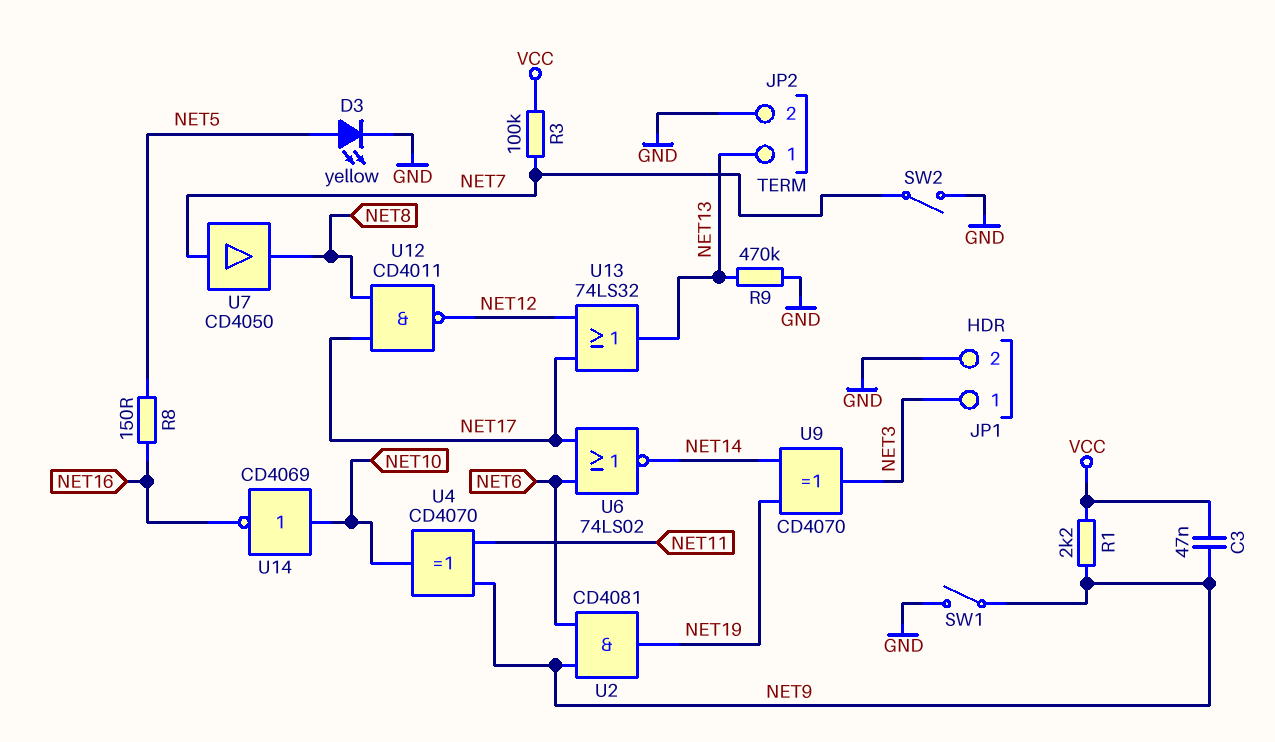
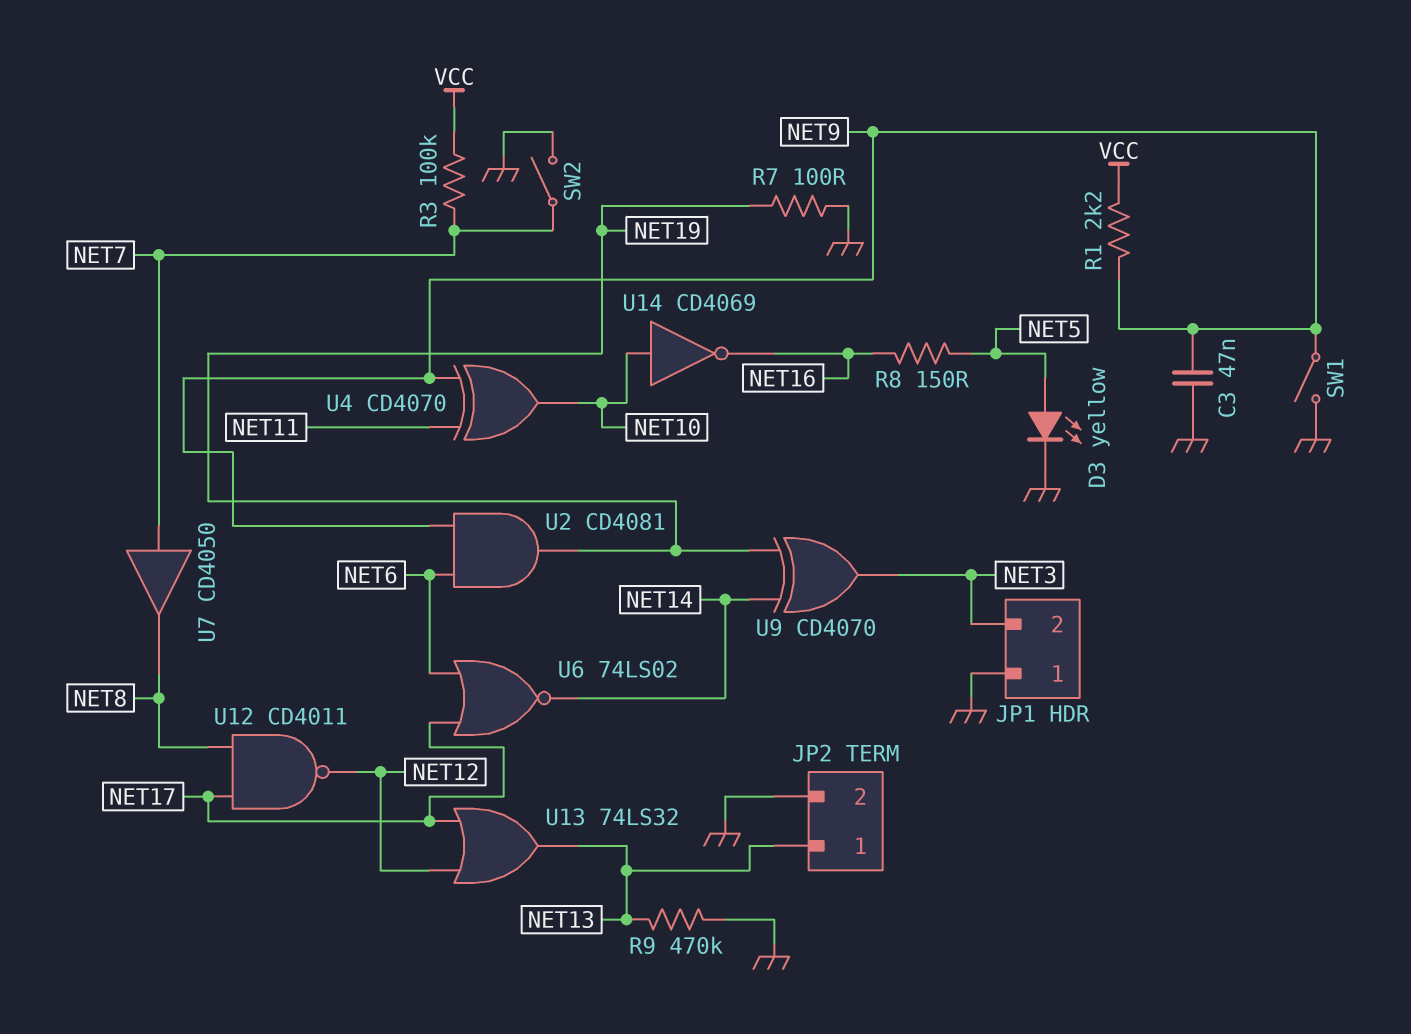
C3: 47nF (NET9, VCC) -> 47nF (GND, NET9)
JP1 pin 1: NET3 -> GND
JP1 pin 2: GND -> NET3
R7: none -> 100 (GND, NET19)

